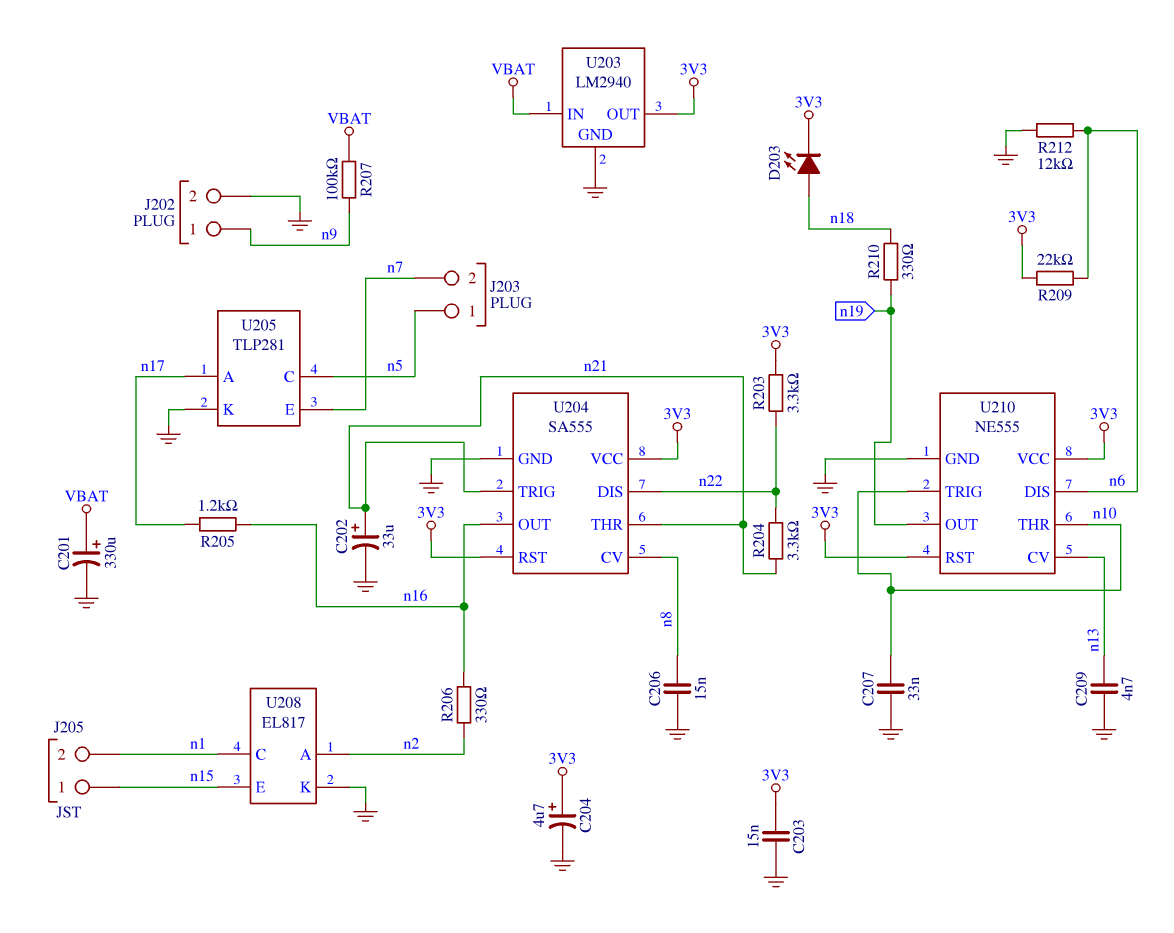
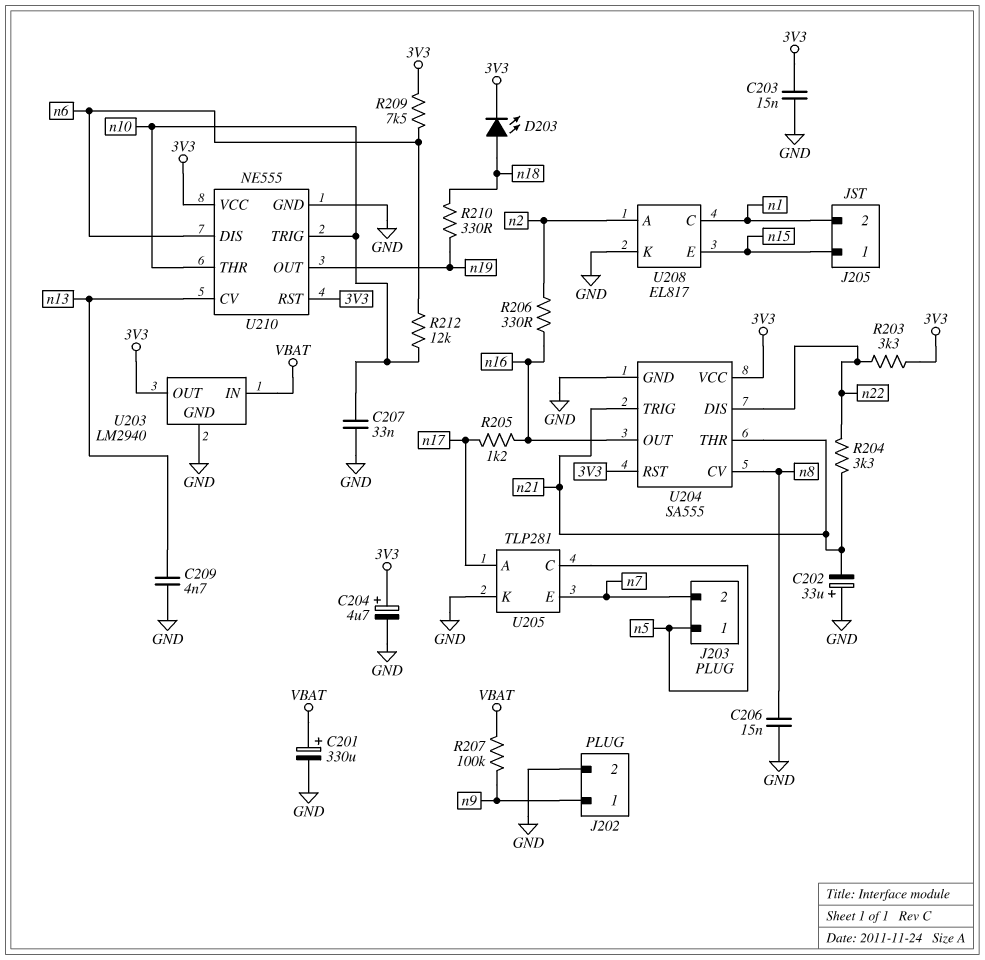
C202: 33uF (plus n21, minus GND) -> 33uF (plus GND, minus n21)
R209: 22k (3V3, n6) -> 7.5k (3V3, n6)
R212: 12k (GND, n6) -> 12k (n6, n10)

